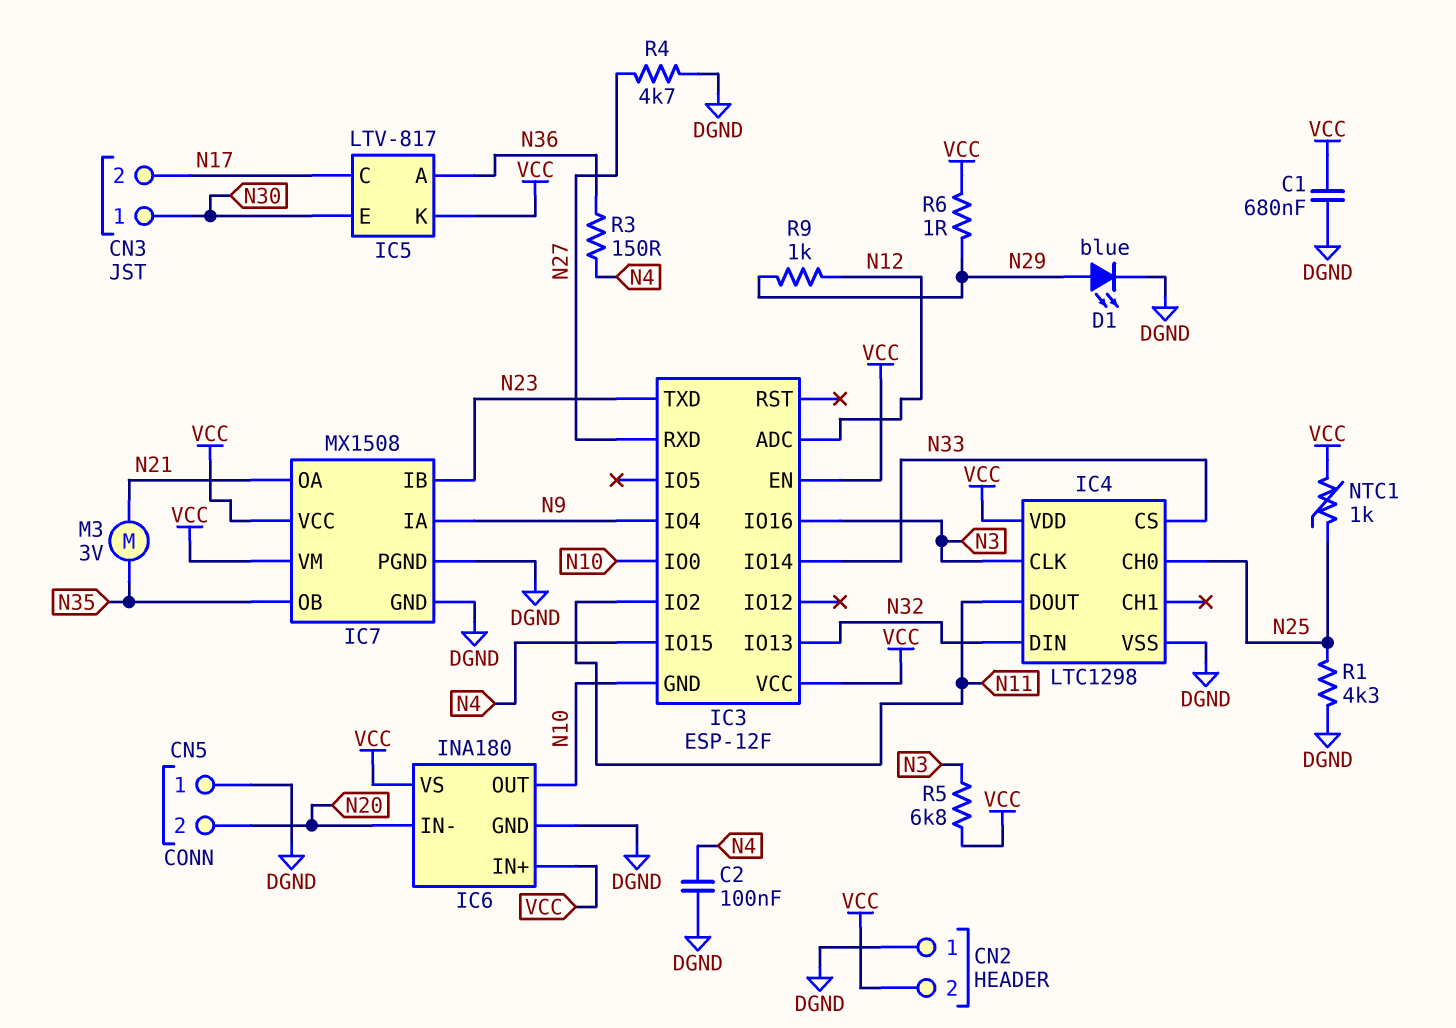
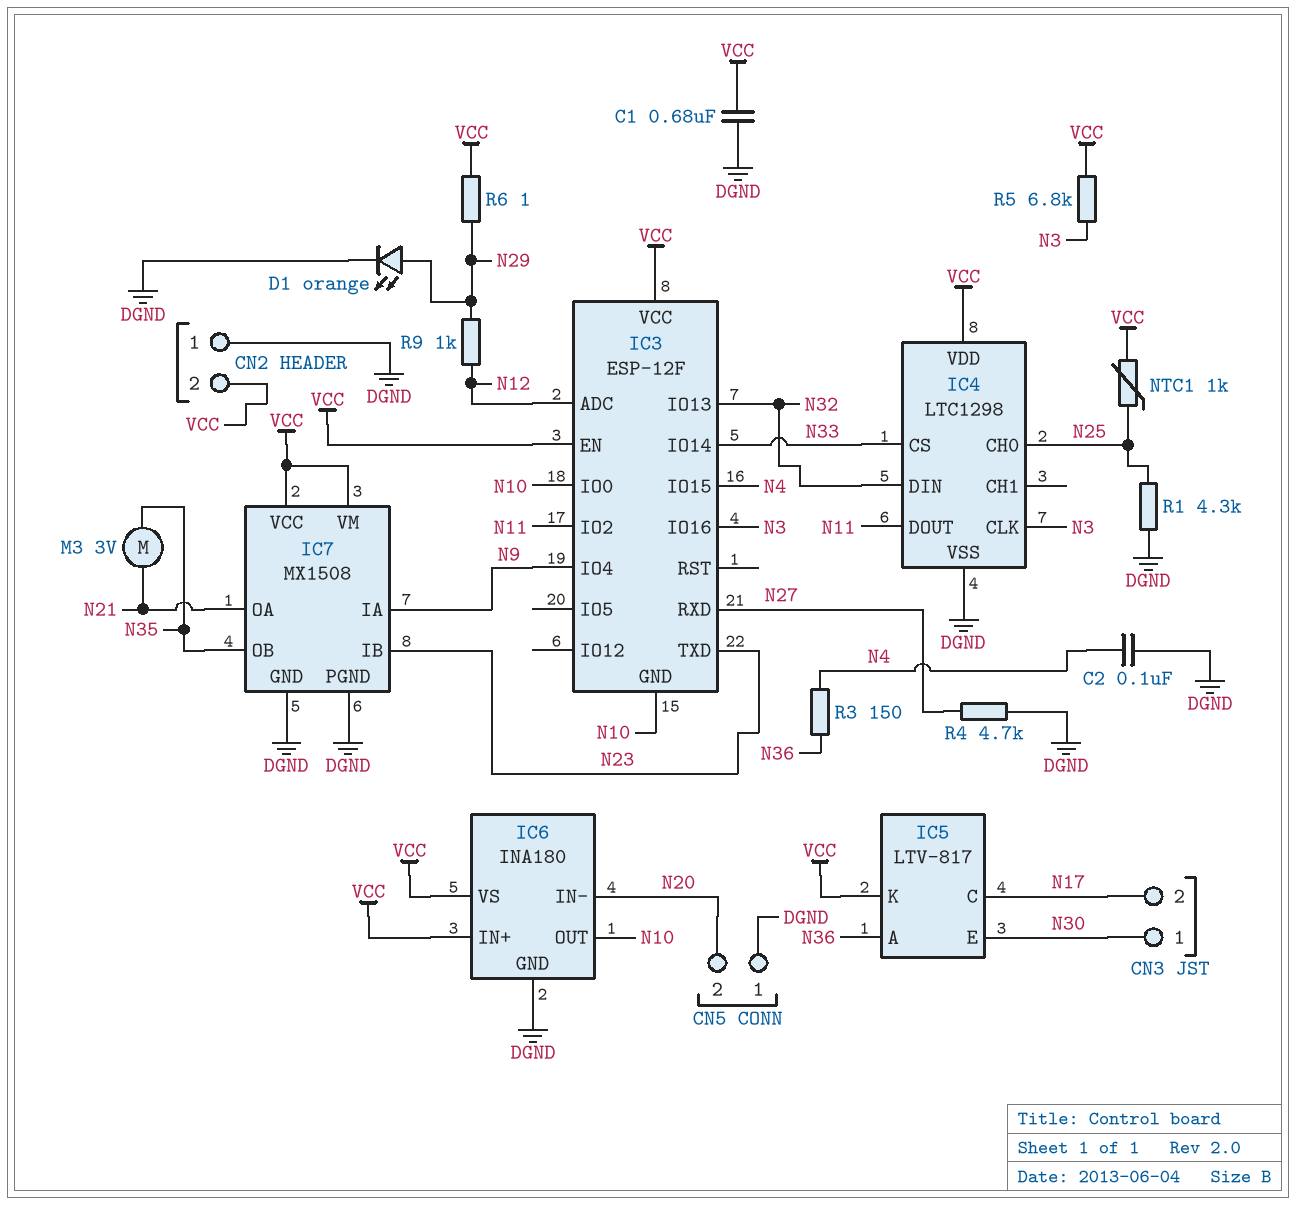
D1: LED blue (A N29, K DGND) -> LED orange (A N29, K DGND)

